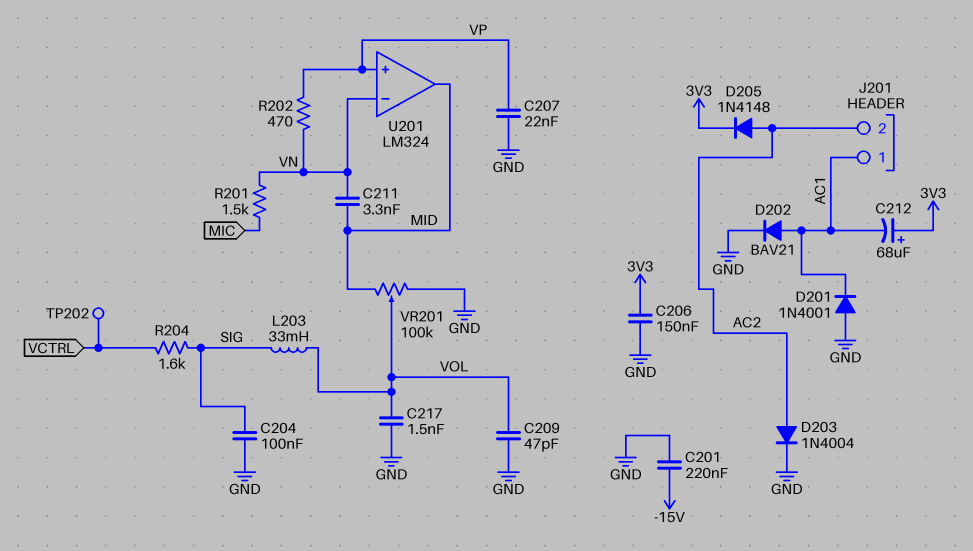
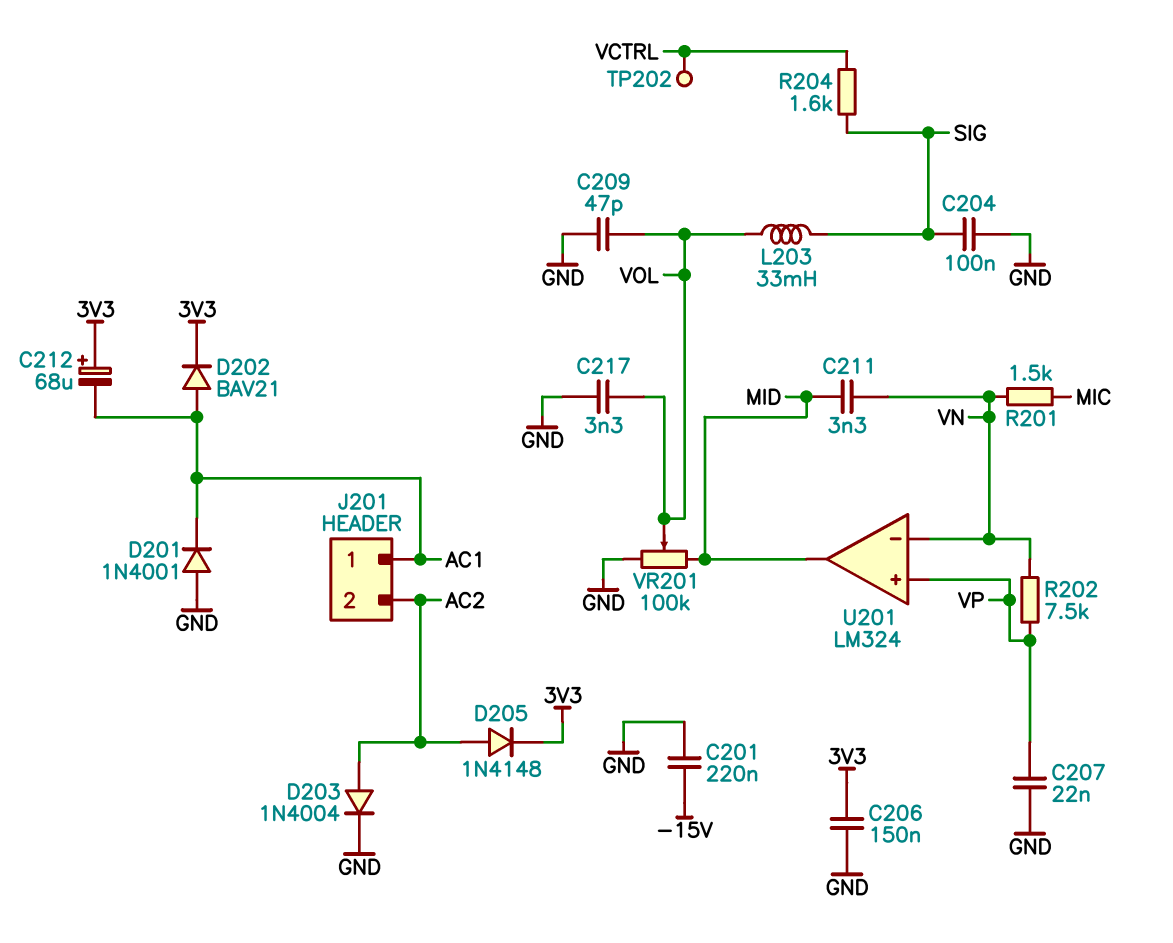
C217: 1.5nF (GND, VOL) -> 3.3nF (GND, VOL)
D202: diode BAV21 (A AC1, K GND) -> diode BAV21 (A AC1, K 3V3)
R202: 470 (VN, VP) -> 7.5k (VN, VP)

